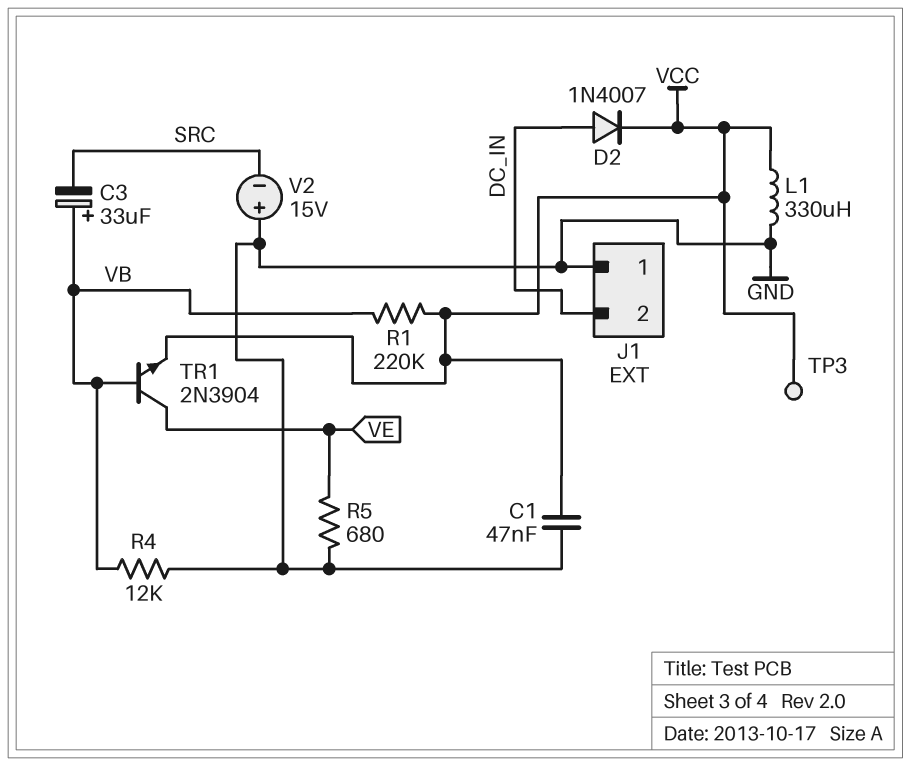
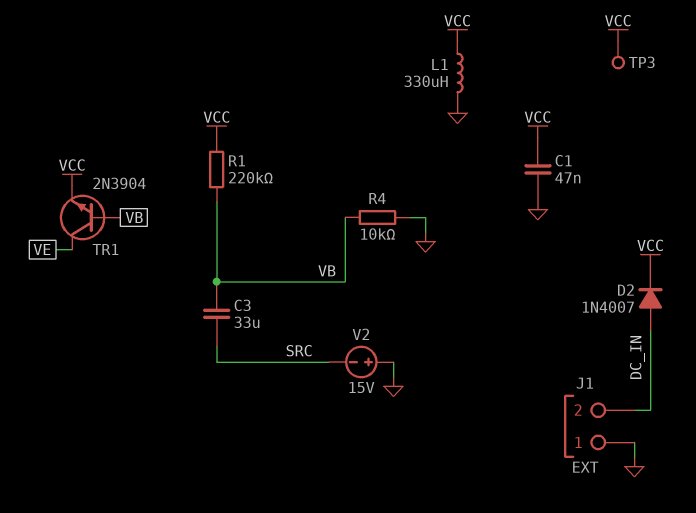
C3: 33uF (plus VB, minus SRC) -> 33uF (SRC, VB)
R4: 12k (GND, VB) -> 10k (GND, VB)
R5: 680 (GND, VE) -> none

